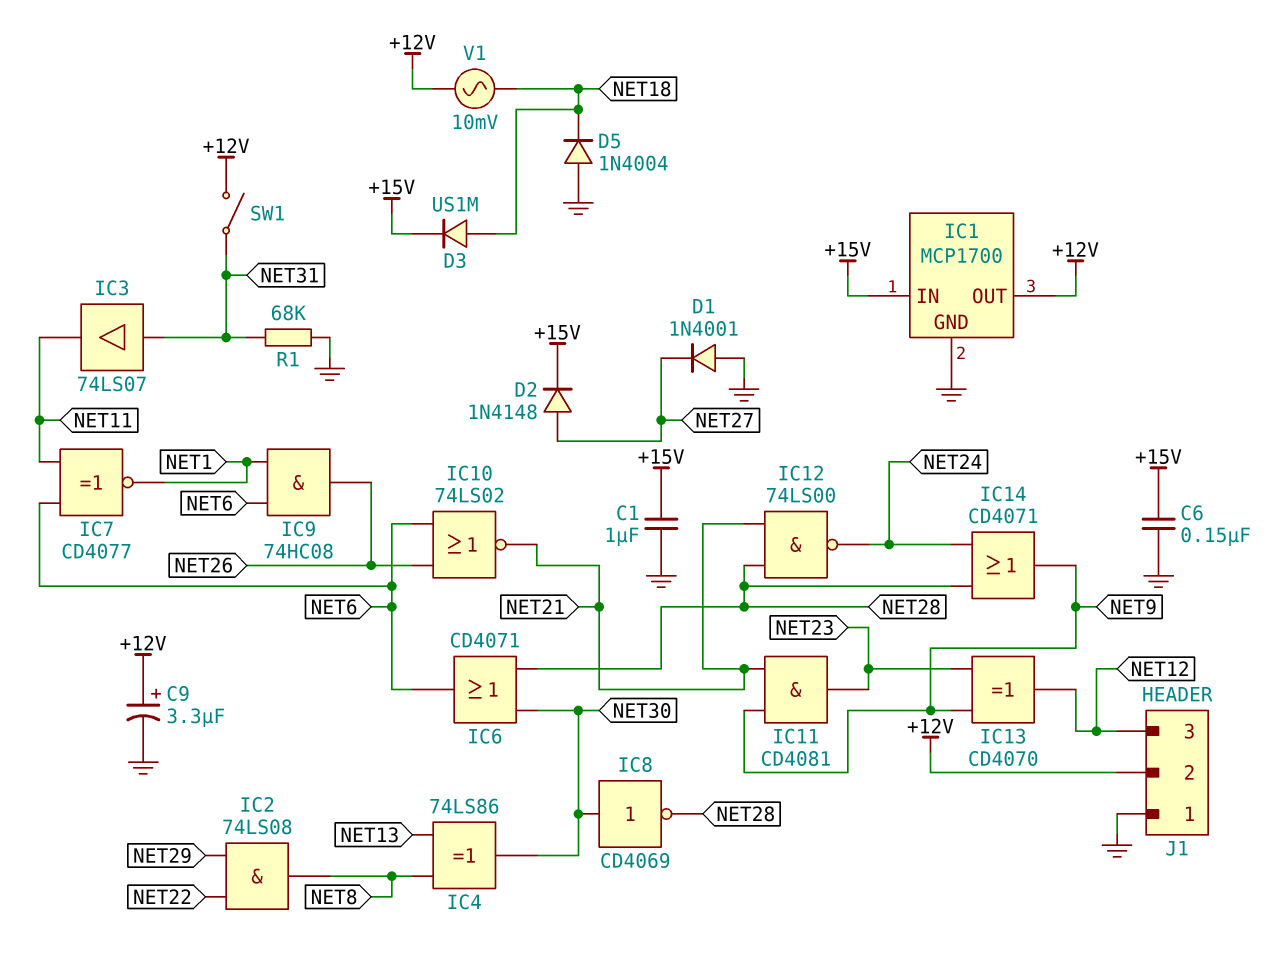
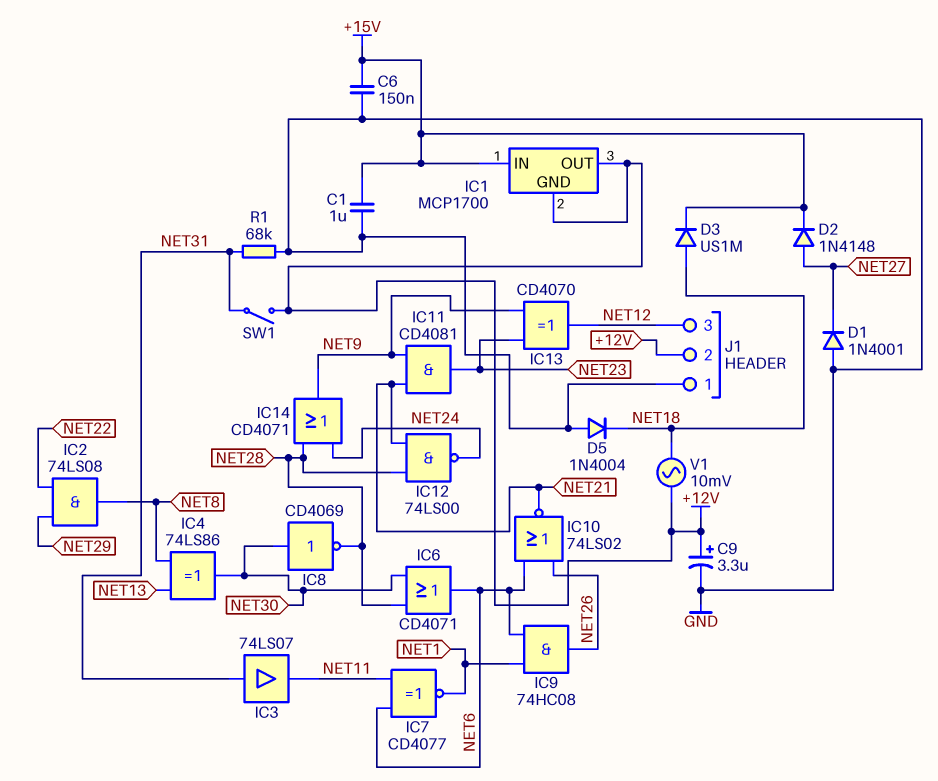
IC1 pin GND: GND -> +12V

